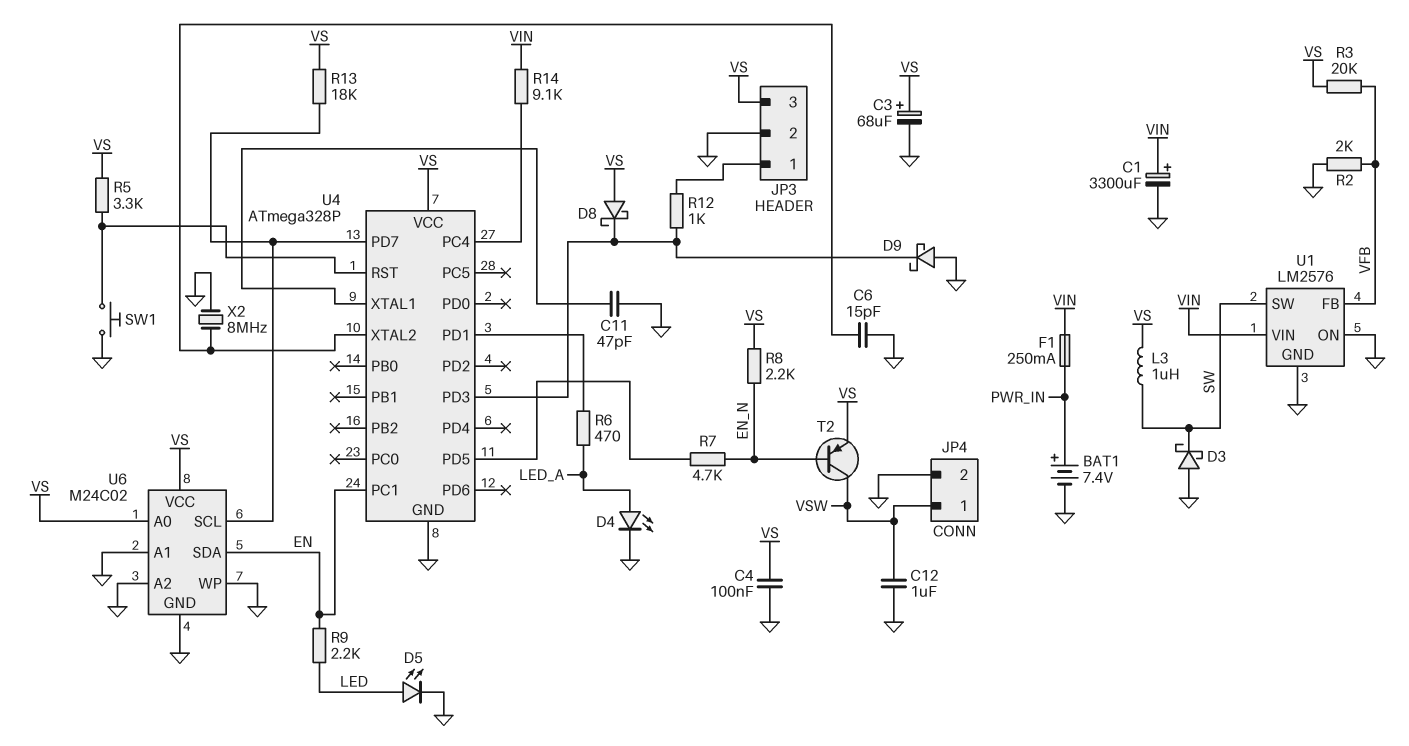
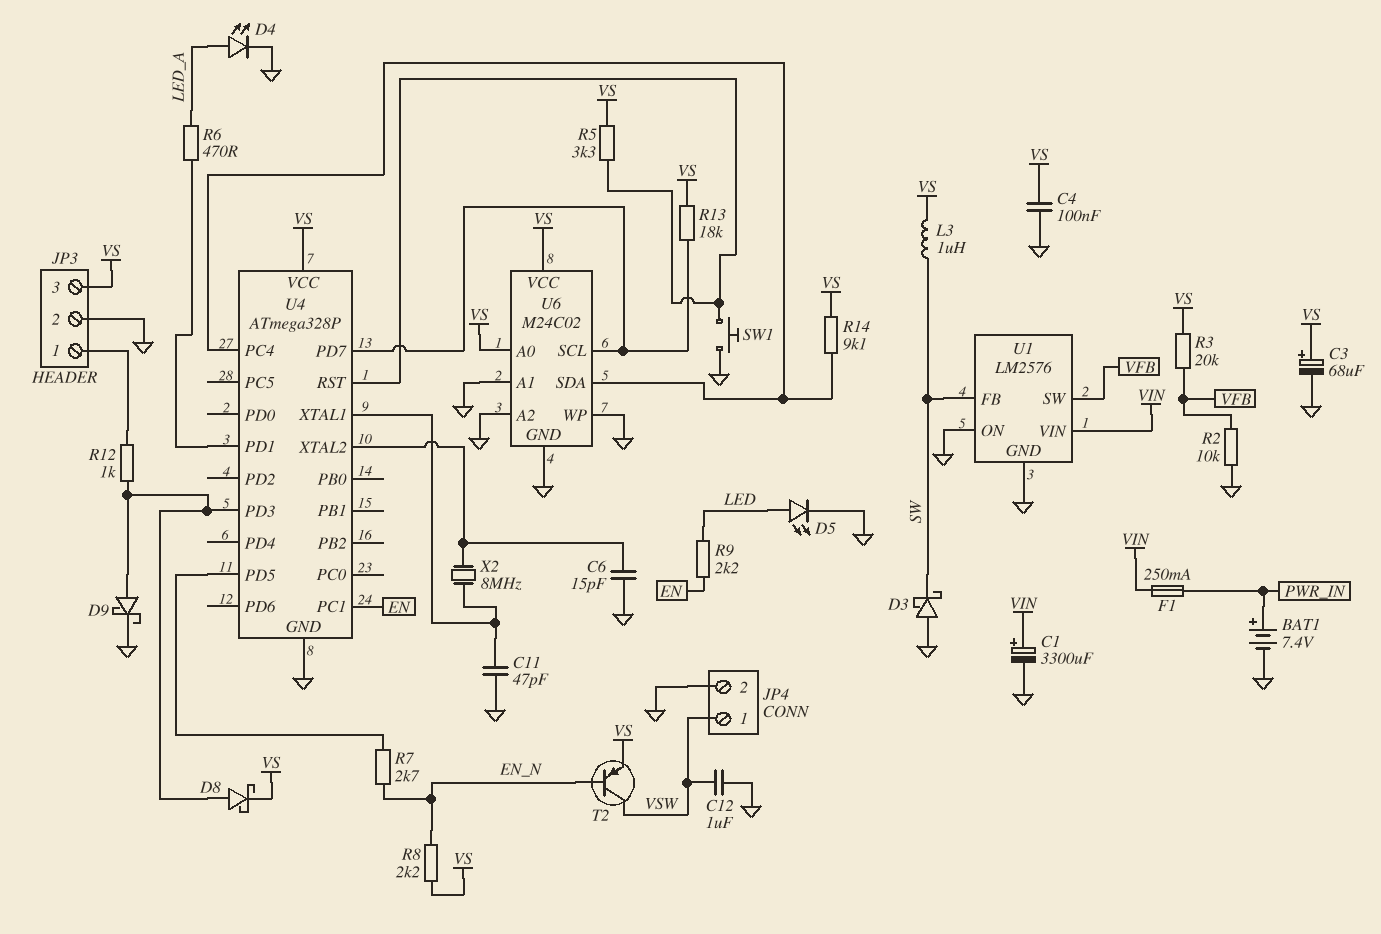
D8: schottky (A VS, K U4/PD3) -> schottky (A U4/PD3, K VS)
D9: schottky (A GND, K U4/PD3) -> schottky (A U4/PD3, K GND)
R2: 2k (GND, VFB) -> 10k (GND, VFB)
R7: 4.7k (EN_N, U4/PD5) -> 2.7k (EN_N, U4/PD5)
R14: 9.1k (U4/PC4, VIN) -> 9.1k (U4/PC4, VS)
U1 pin FB: VFB -> SW
U1 pin SW: SW -> VFB
U6 pin SDA: EN -> U4/PC4
X2: 8MHz (GND, U4/XTAL2) -> 8MHz (U4/XTAL1, U4/XTAL2)

